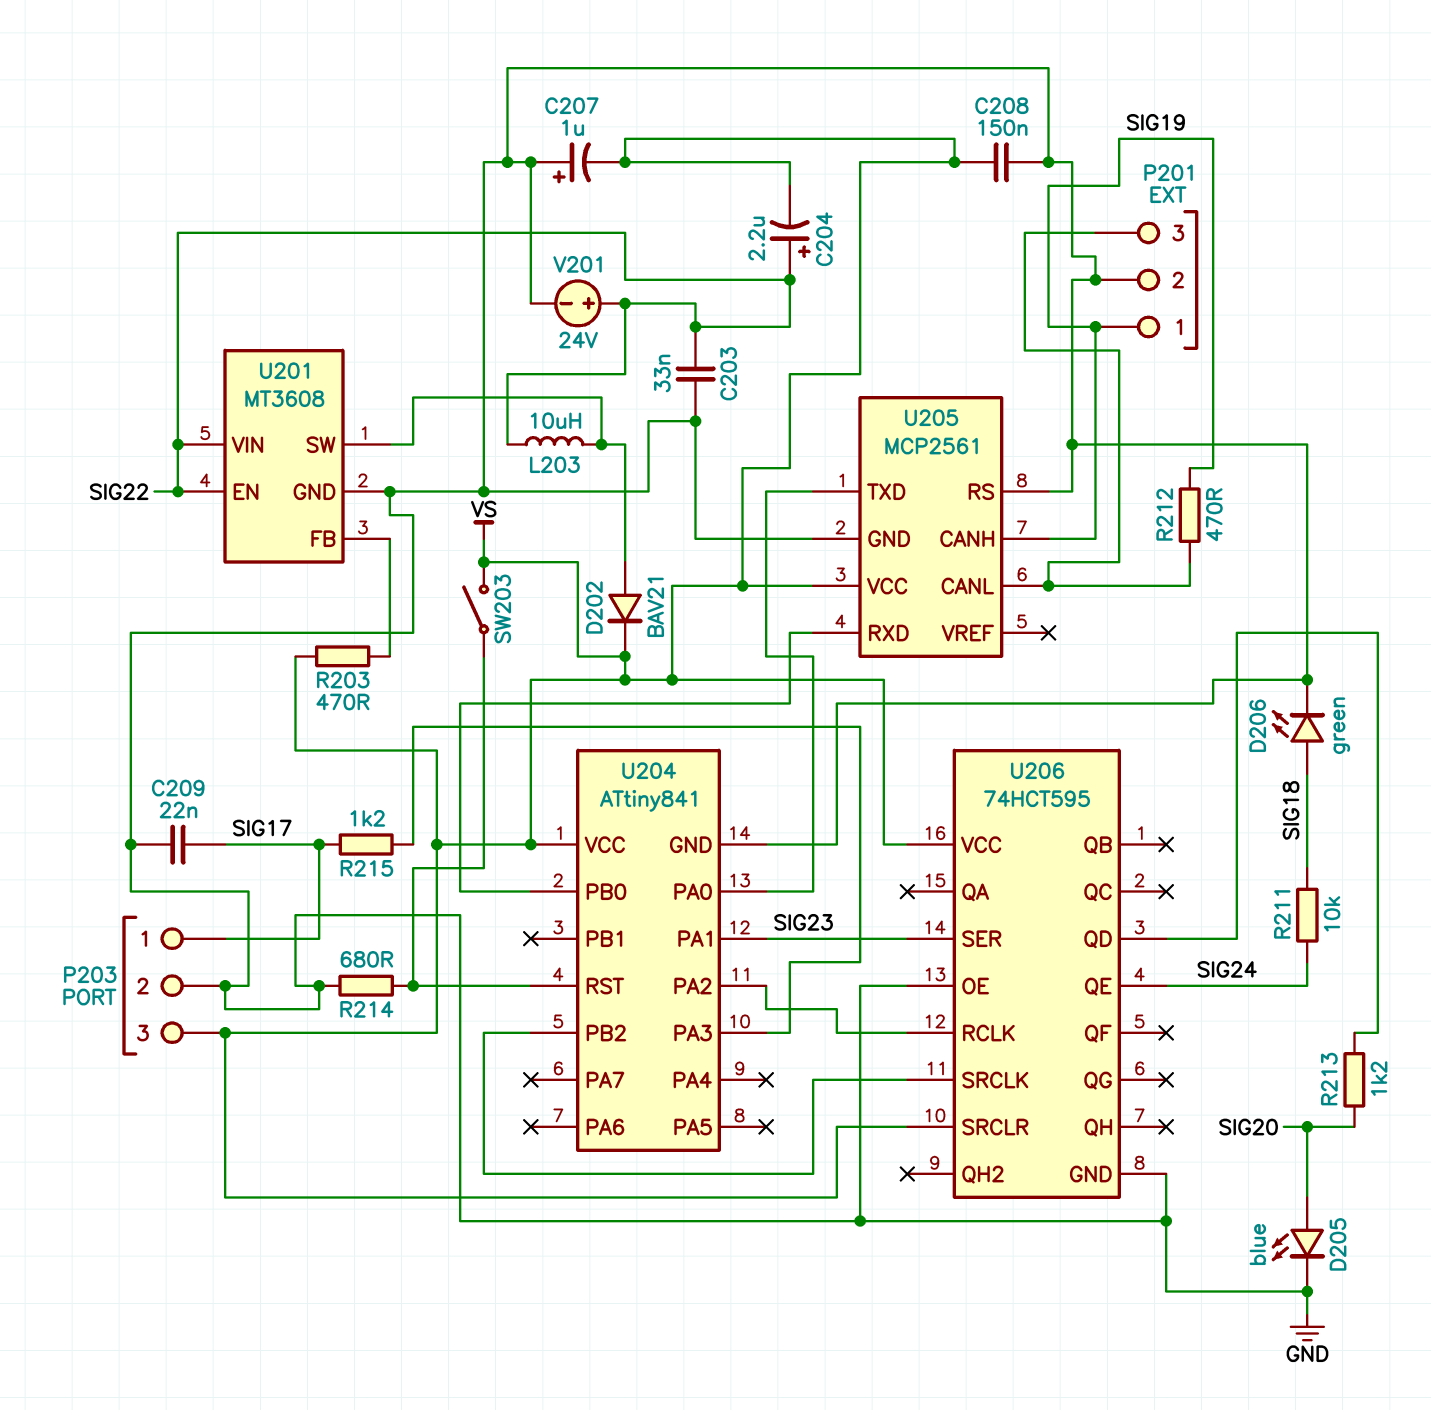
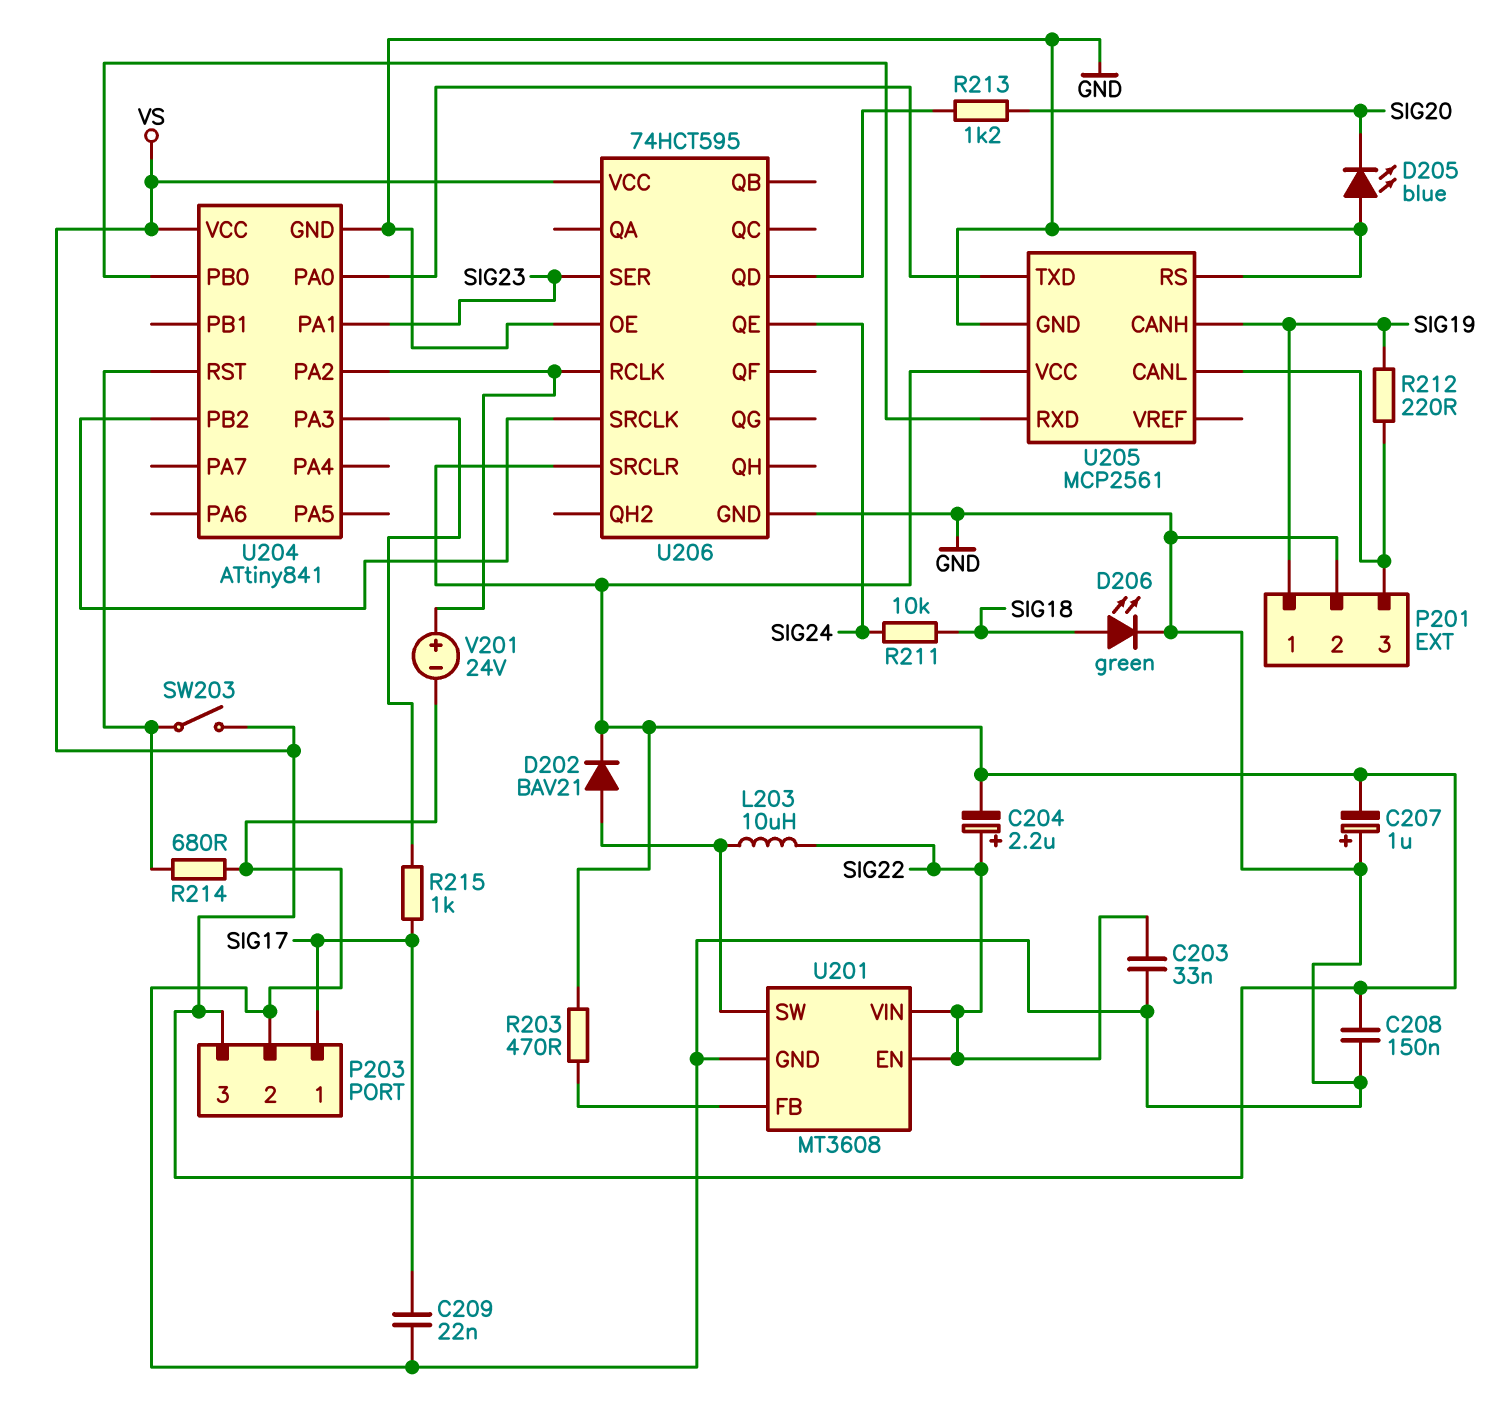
D205: LED blue (A SIG20, K GND) -> LED blue (A GND, K SIG20)
R212: 470 (P201/3, SIG19) -> 220 (P201/3, SIG19)
R215: 1.2k (SIG17, U204/PA3) -> 1k (SIG17, U204/PA3)
V201: 24V (plus SIG22, minus GND) -> 24V (plus U204/PA2, minus GND)

